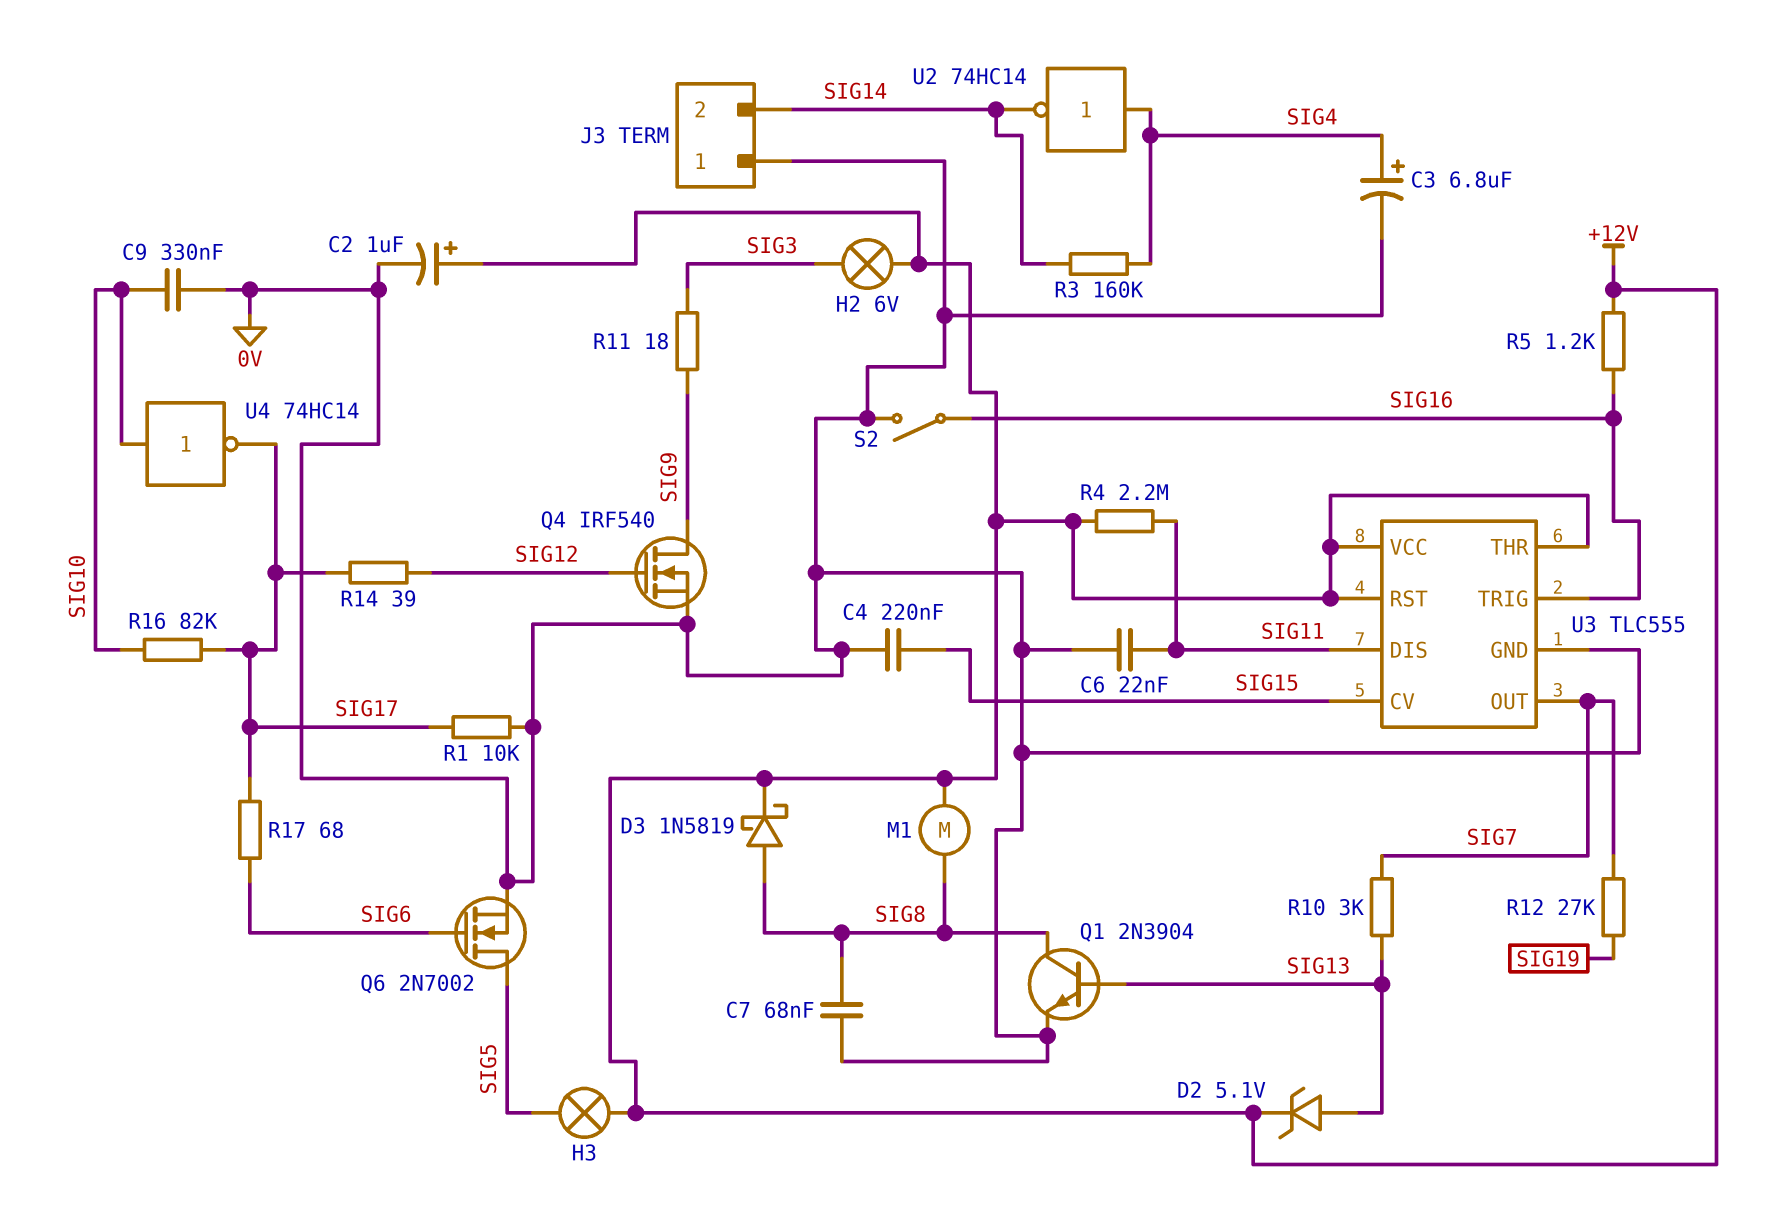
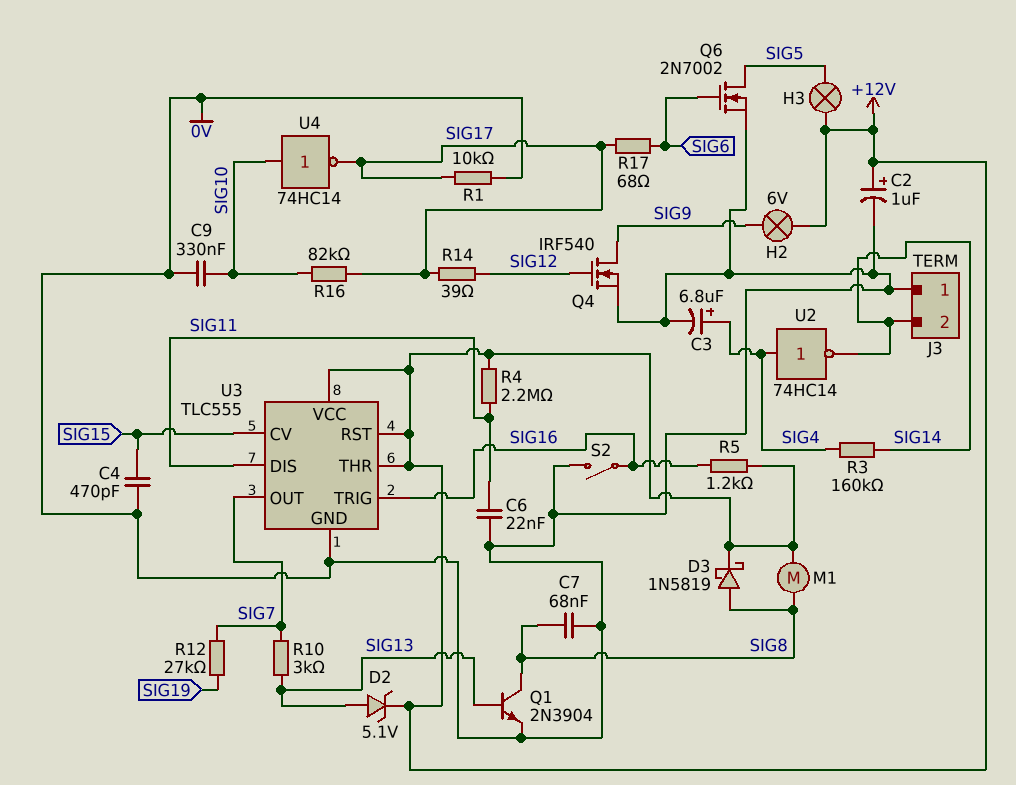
C4: 220nF (0V, SIG15) -> 470pF (0V, SIG15)
H2: lamp 6V (+12V, SIG3) -> lamp 6V (+12V, SIG9)
R11: 18 (SIG3, SIG9) -> none

